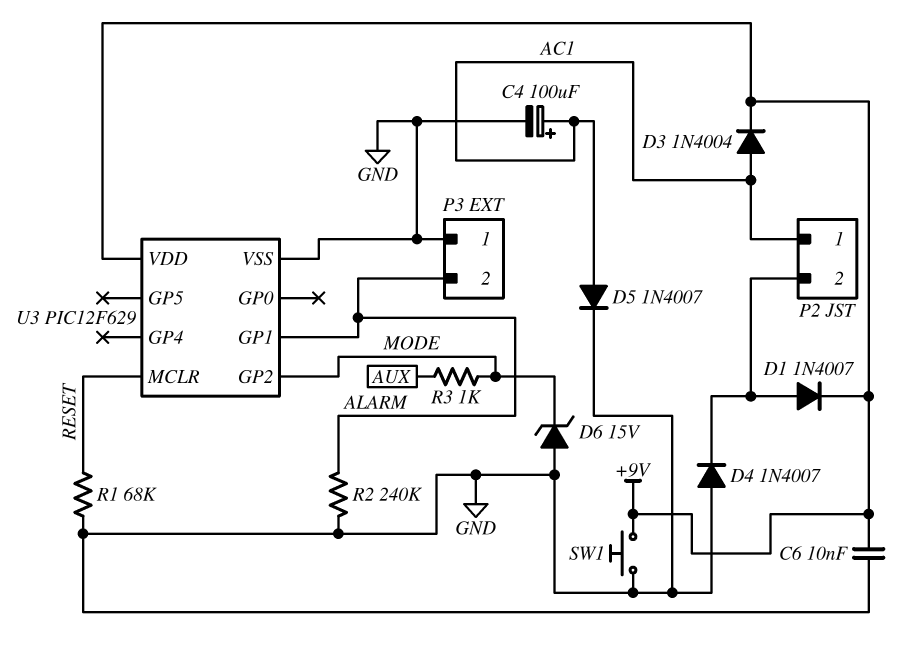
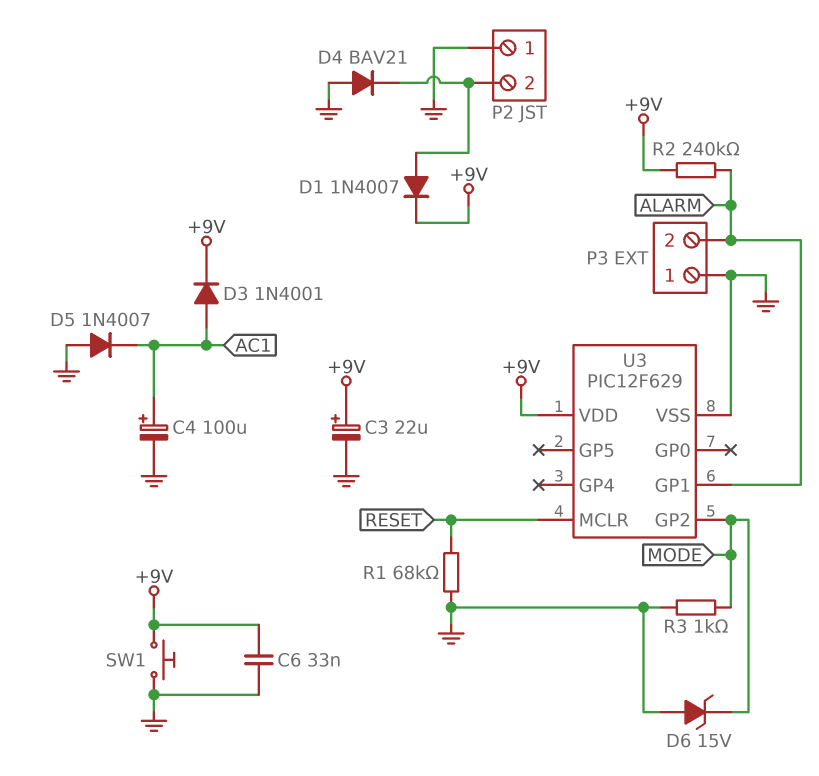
C3: none -> 22uF (plus +9V, minus GND)
C6: 10nF (+9V, GND) -> 33nF (+9V, GND)
D3: diode 1N4004 (A AC1, K +9V) -> diode 1N4001 (A AC1, K +9V)
D4: diode 1N4007 (A GND, K P2/2) -> diode BAV21 (A GND, K P2/2)
D5: diode 1N4007 (A AC1, K GND) -> diode 1N4007 (A GND, K AC1)
P2 pin 1: AC1 -> GND
R2: 240k (ALARM, GND) -> 240k (+9V, ALARM)
R3: 1k (AUX, MODE) -> 1k (GND, MODE)

